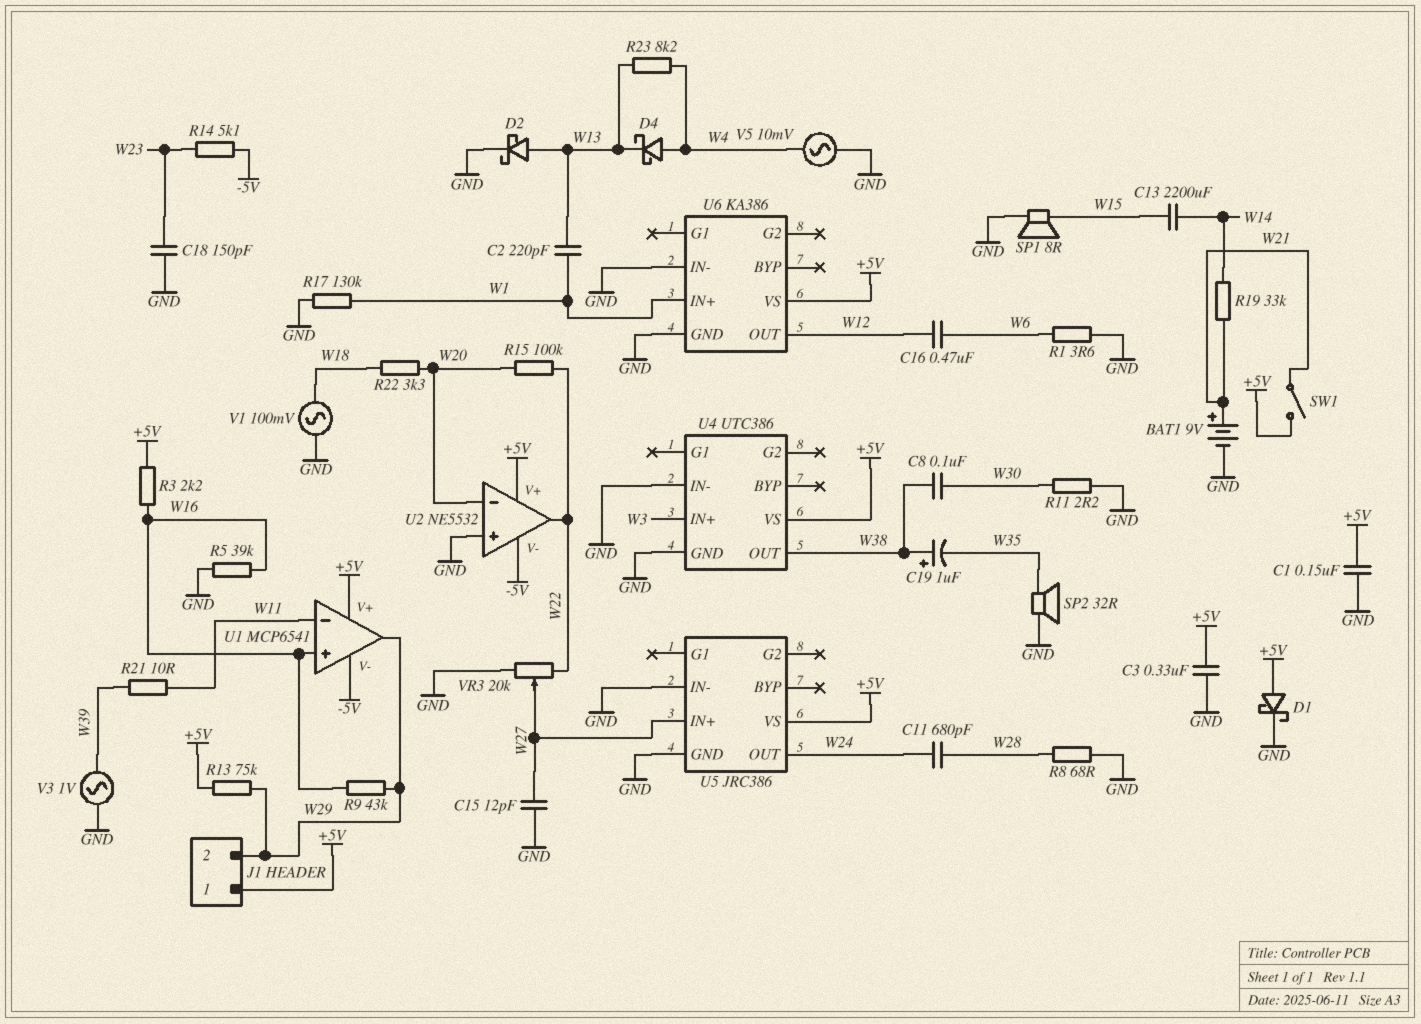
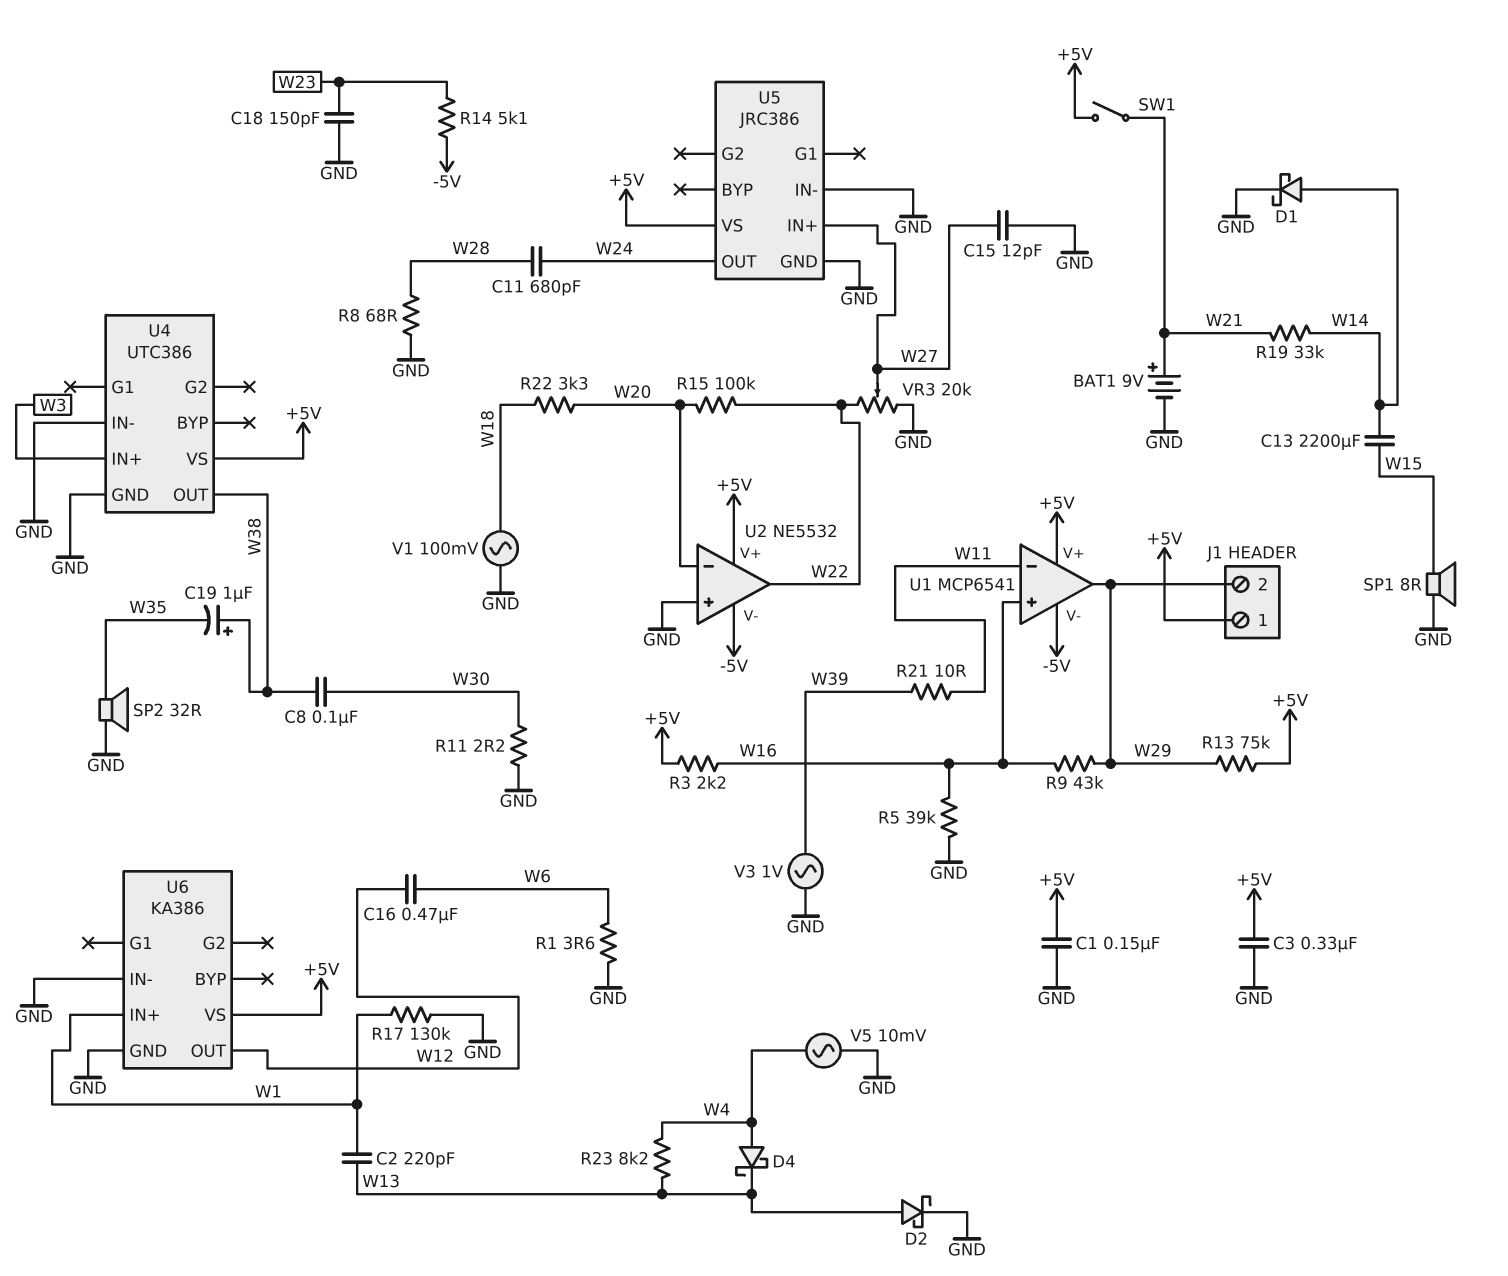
D1: schottky (A +5V, K GND) -> schottky (A W14, K GND)

